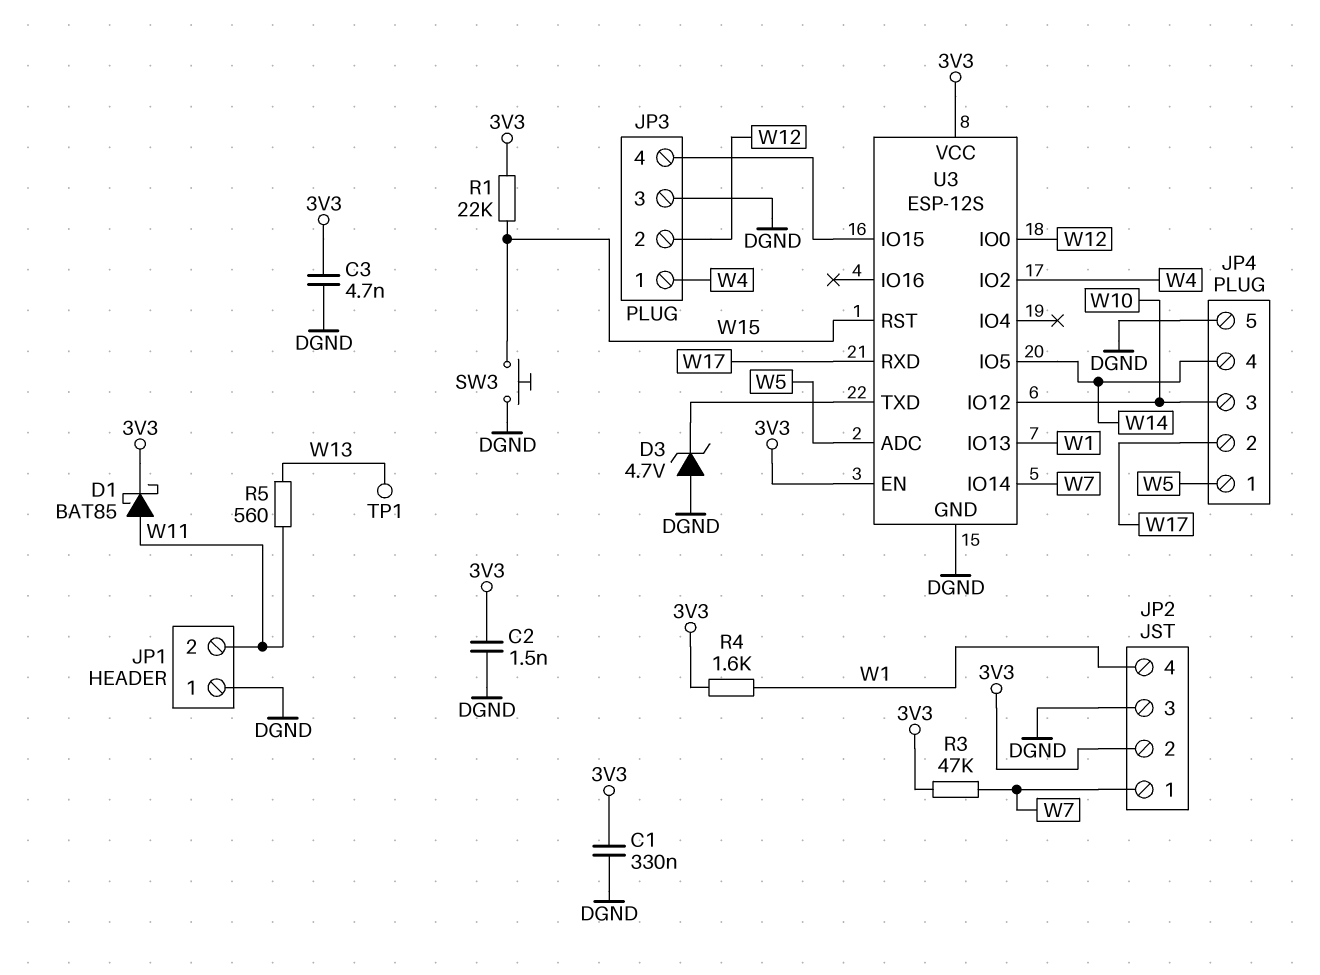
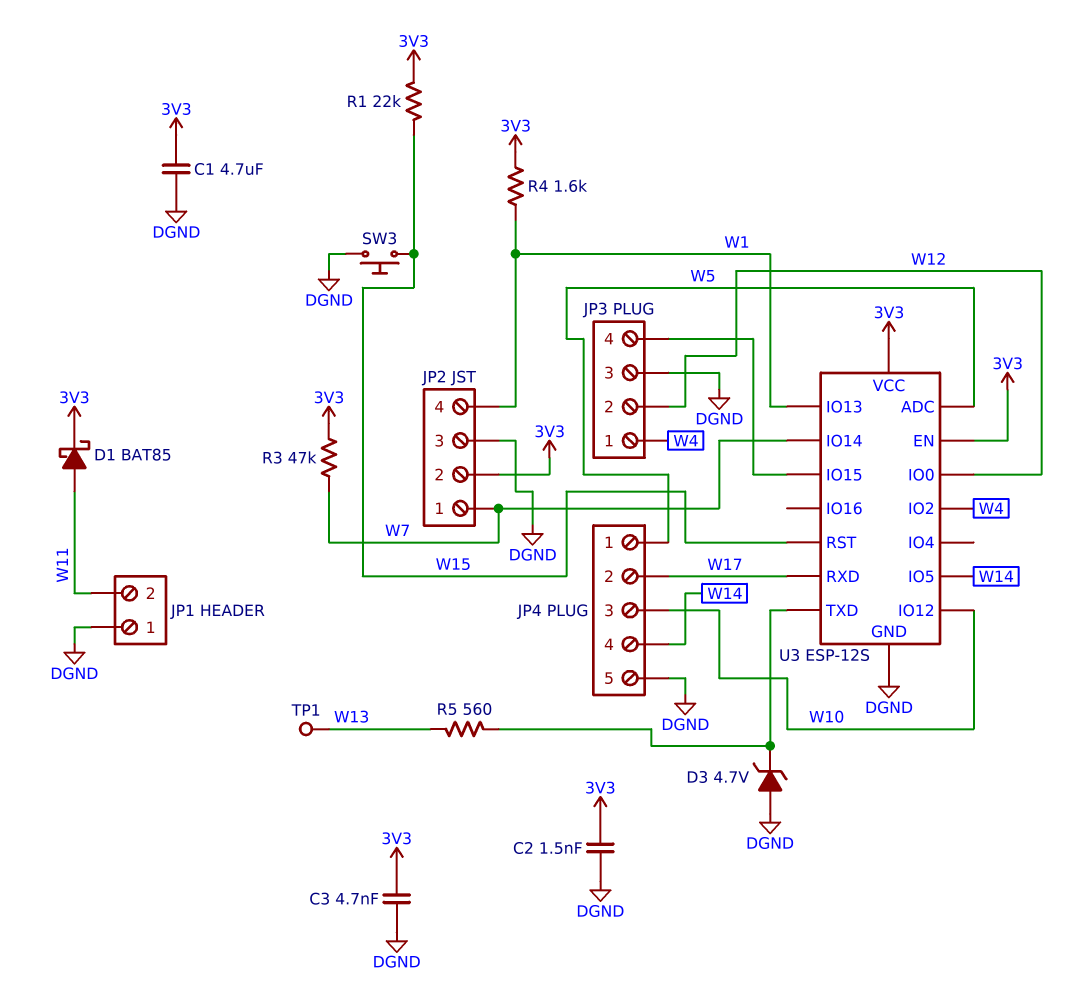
C1: 330nF (3V3, DGND) -> 4.7uF (3V3, DGND)
R5: 560 (W11, W13) -> 560 (U3/TXD, W13)

